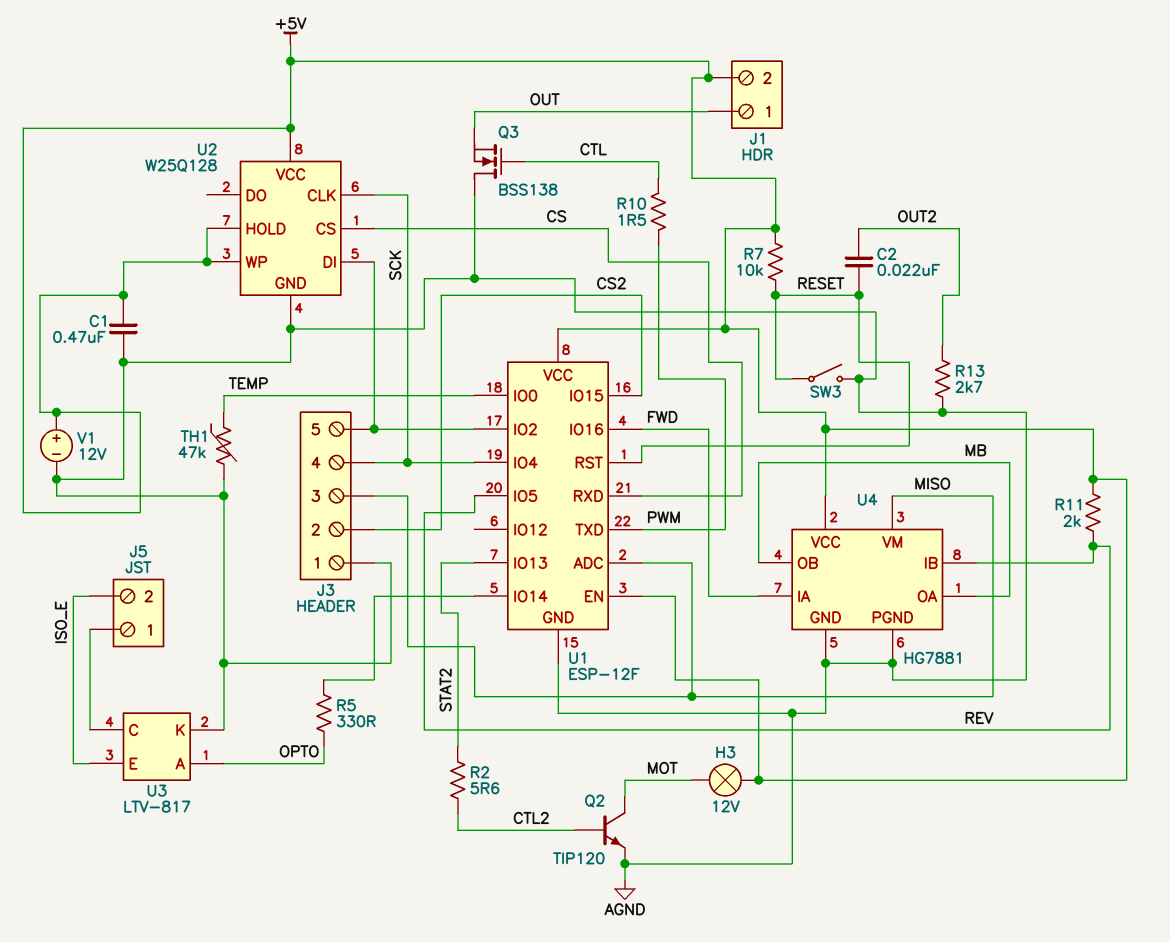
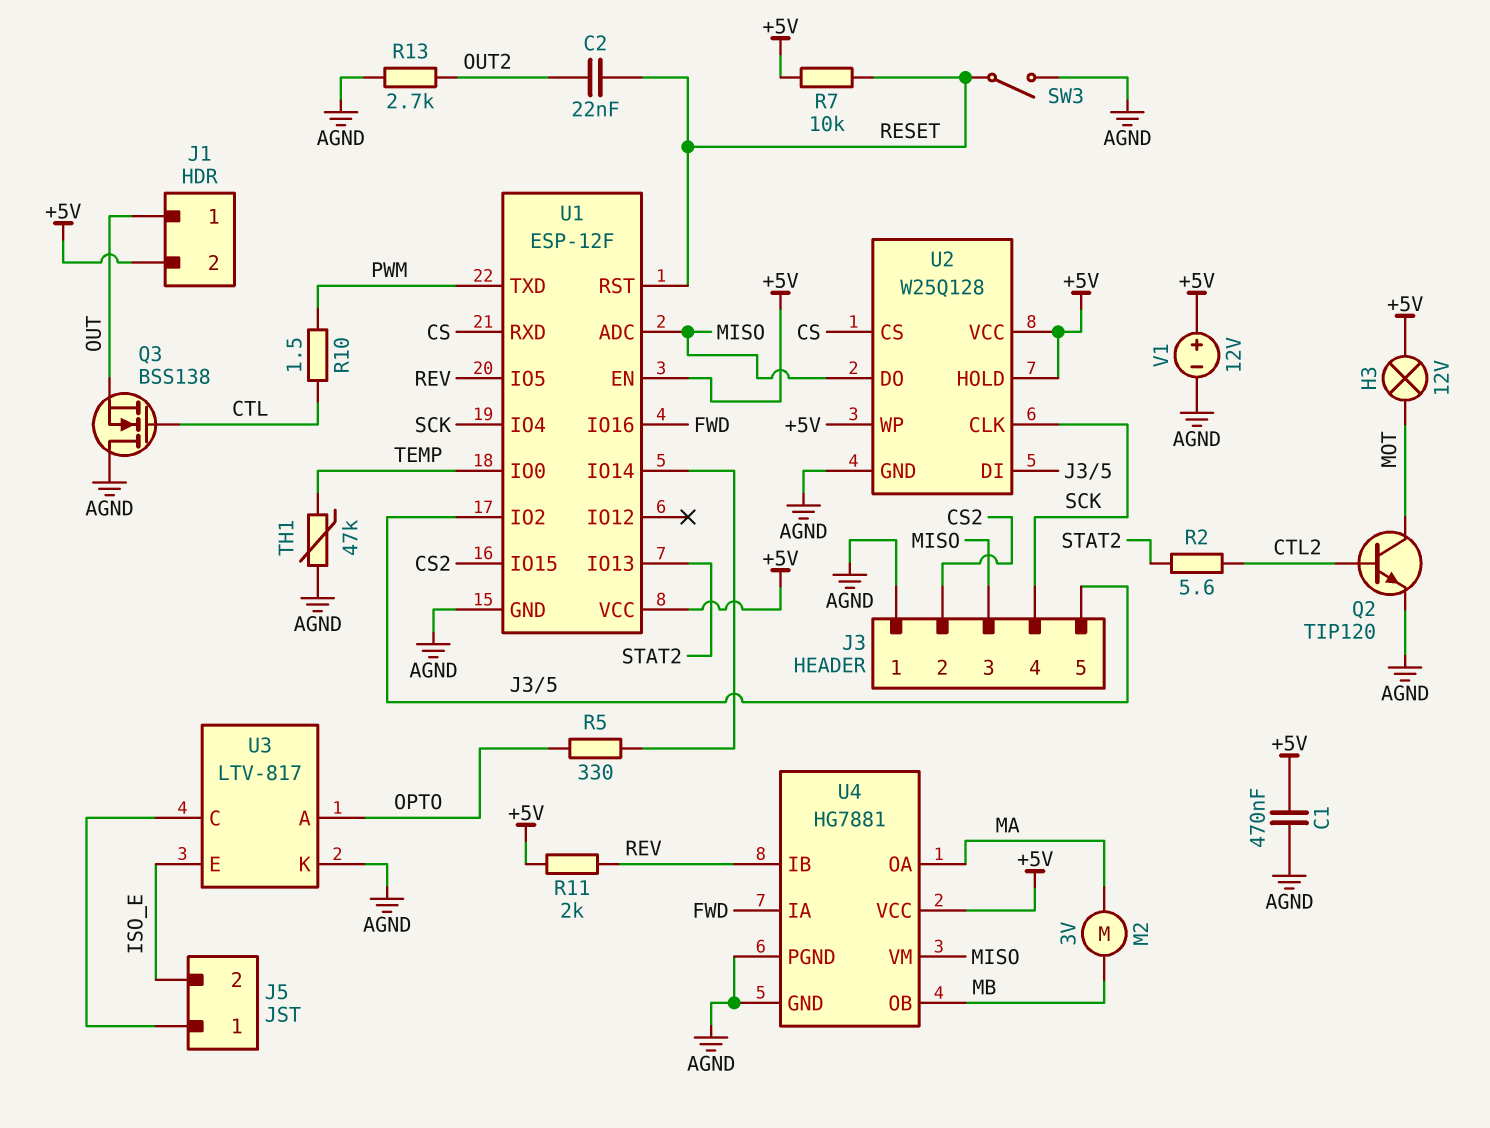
M2: none -> motor 3V (MA, MB)
U2 pin DO: none -> MISO
U4 pin OA: MB -> MA

